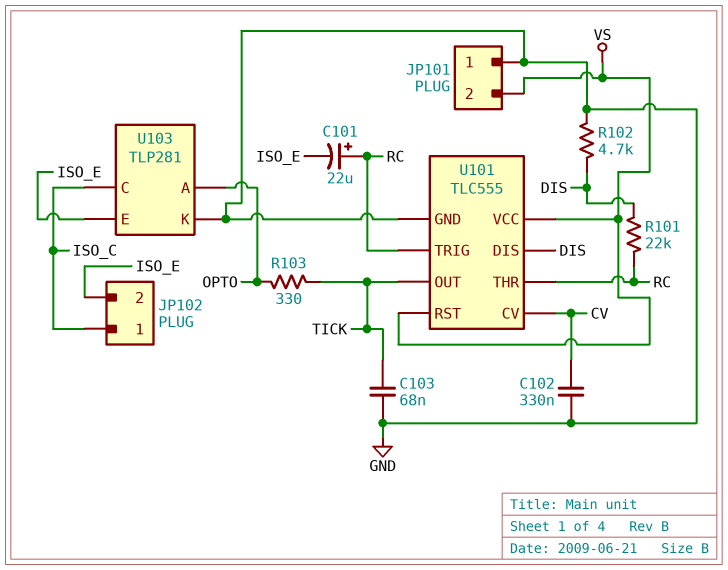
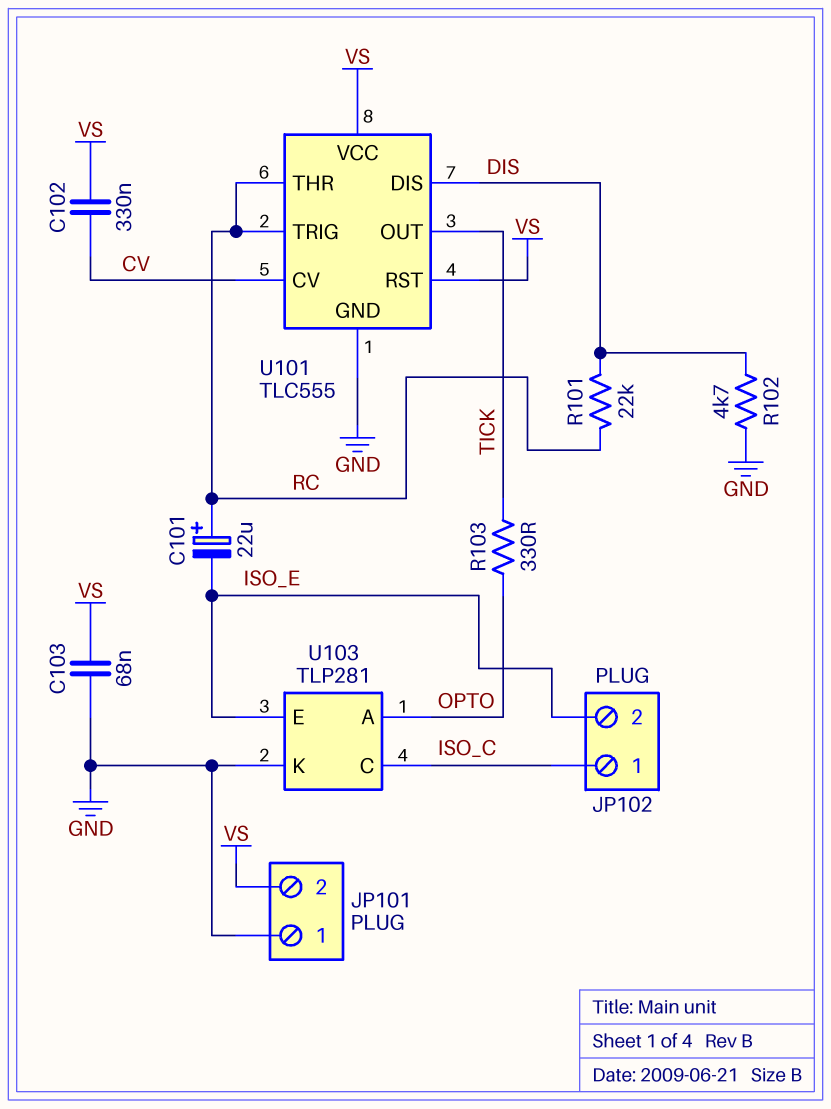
C102: 330nF (CV, GND) -> 330nF (CV, VS)
C103: 68nF (GND, TICK) -> 68nF (GND, VS)

